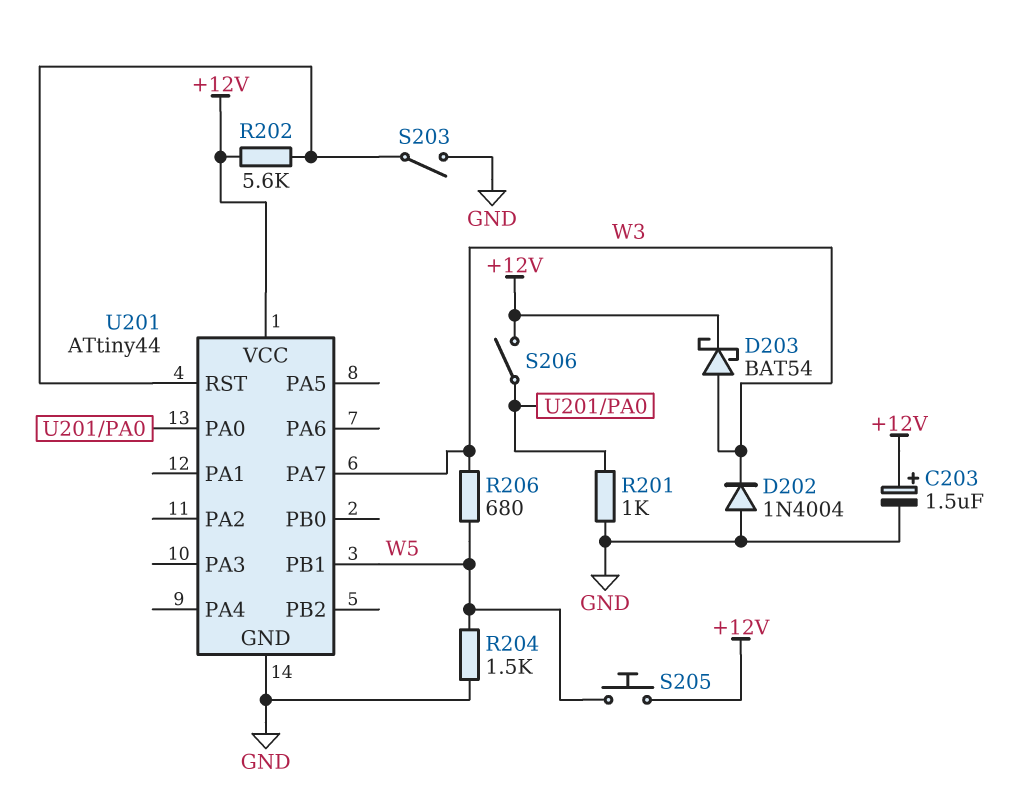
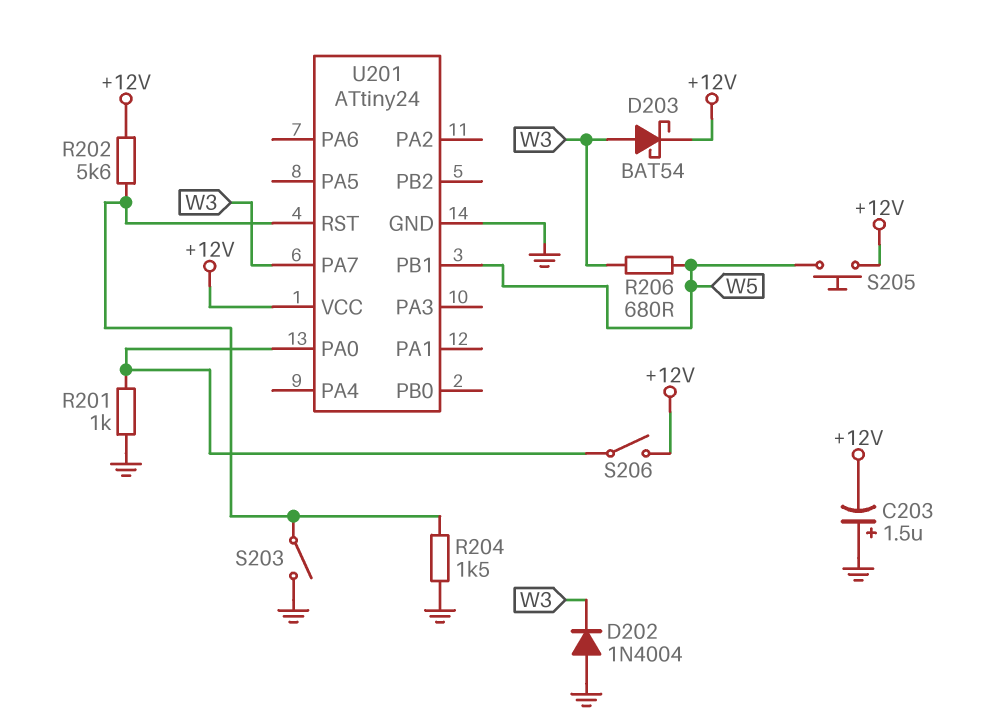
C203: 1.5uF (plus +12V, minus GND) -> 1.5uF (plus GND, minus +12V)
R204: 1.5k (GND, W5) -> 1.5k (GND, U201/RST)
U201: ATtiny44 -> ATtiny24

